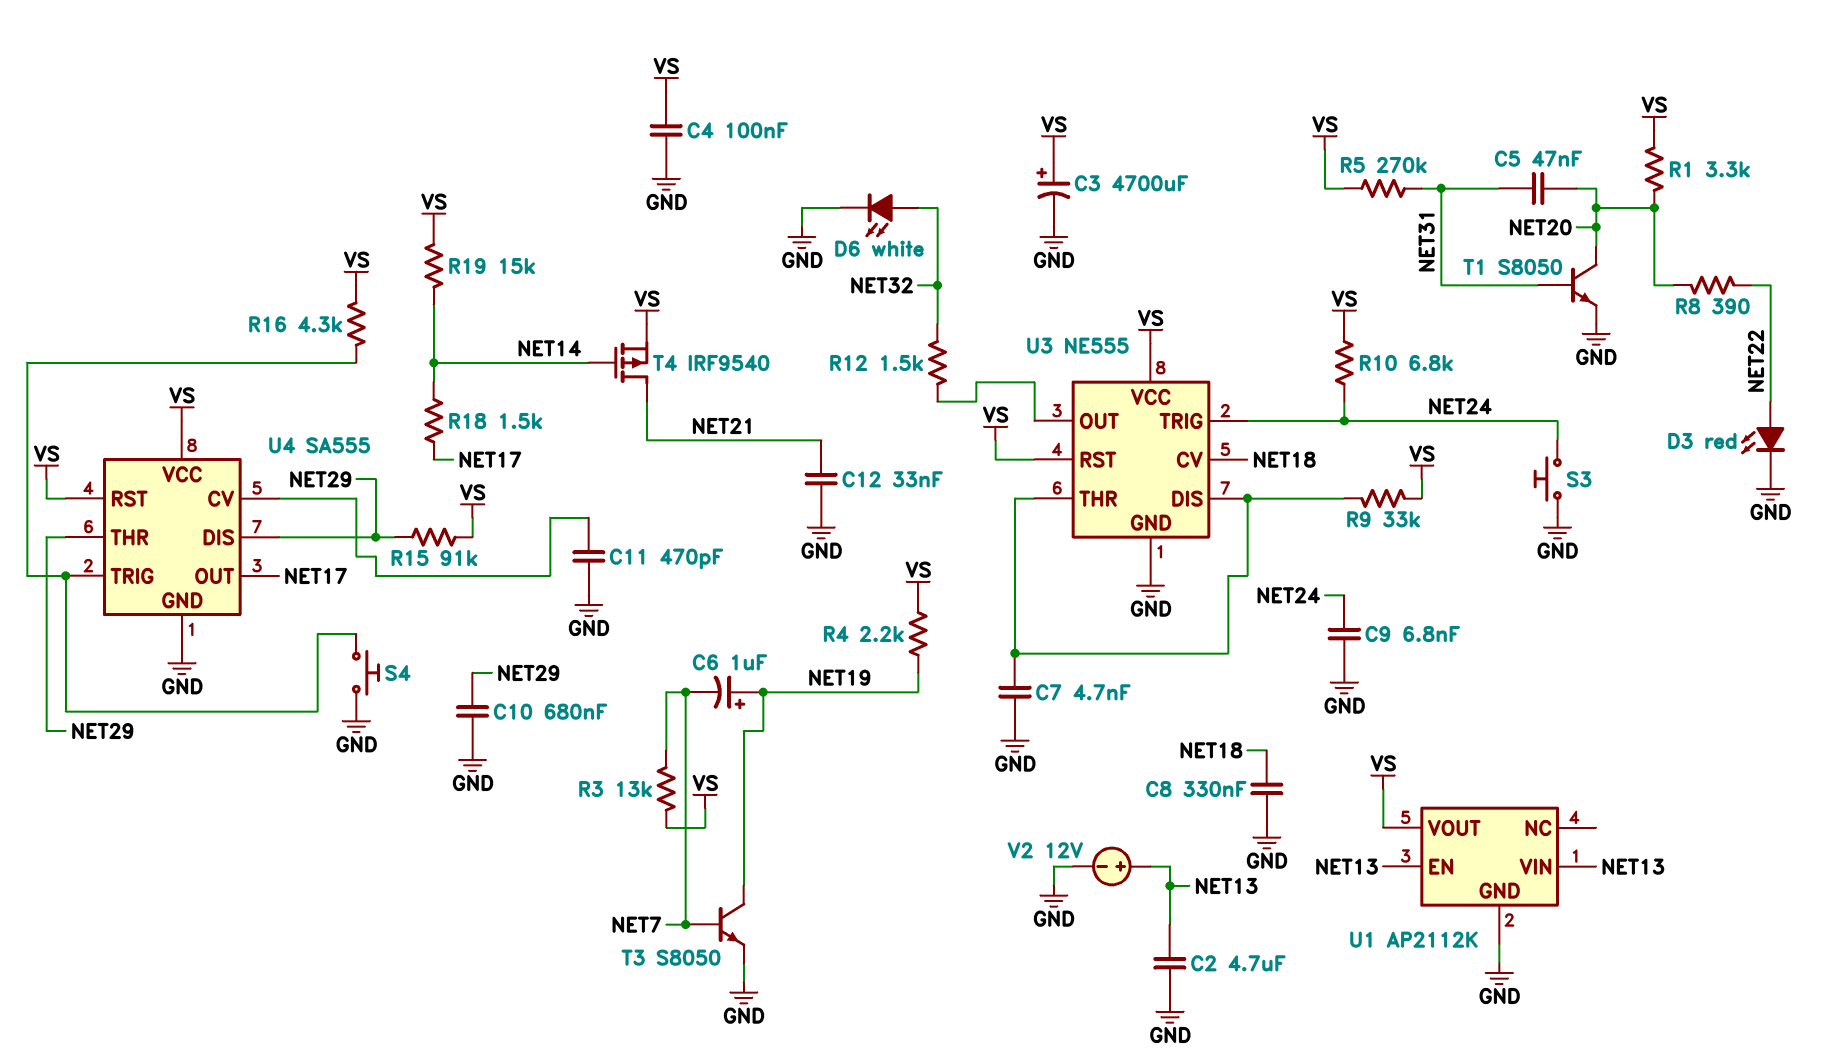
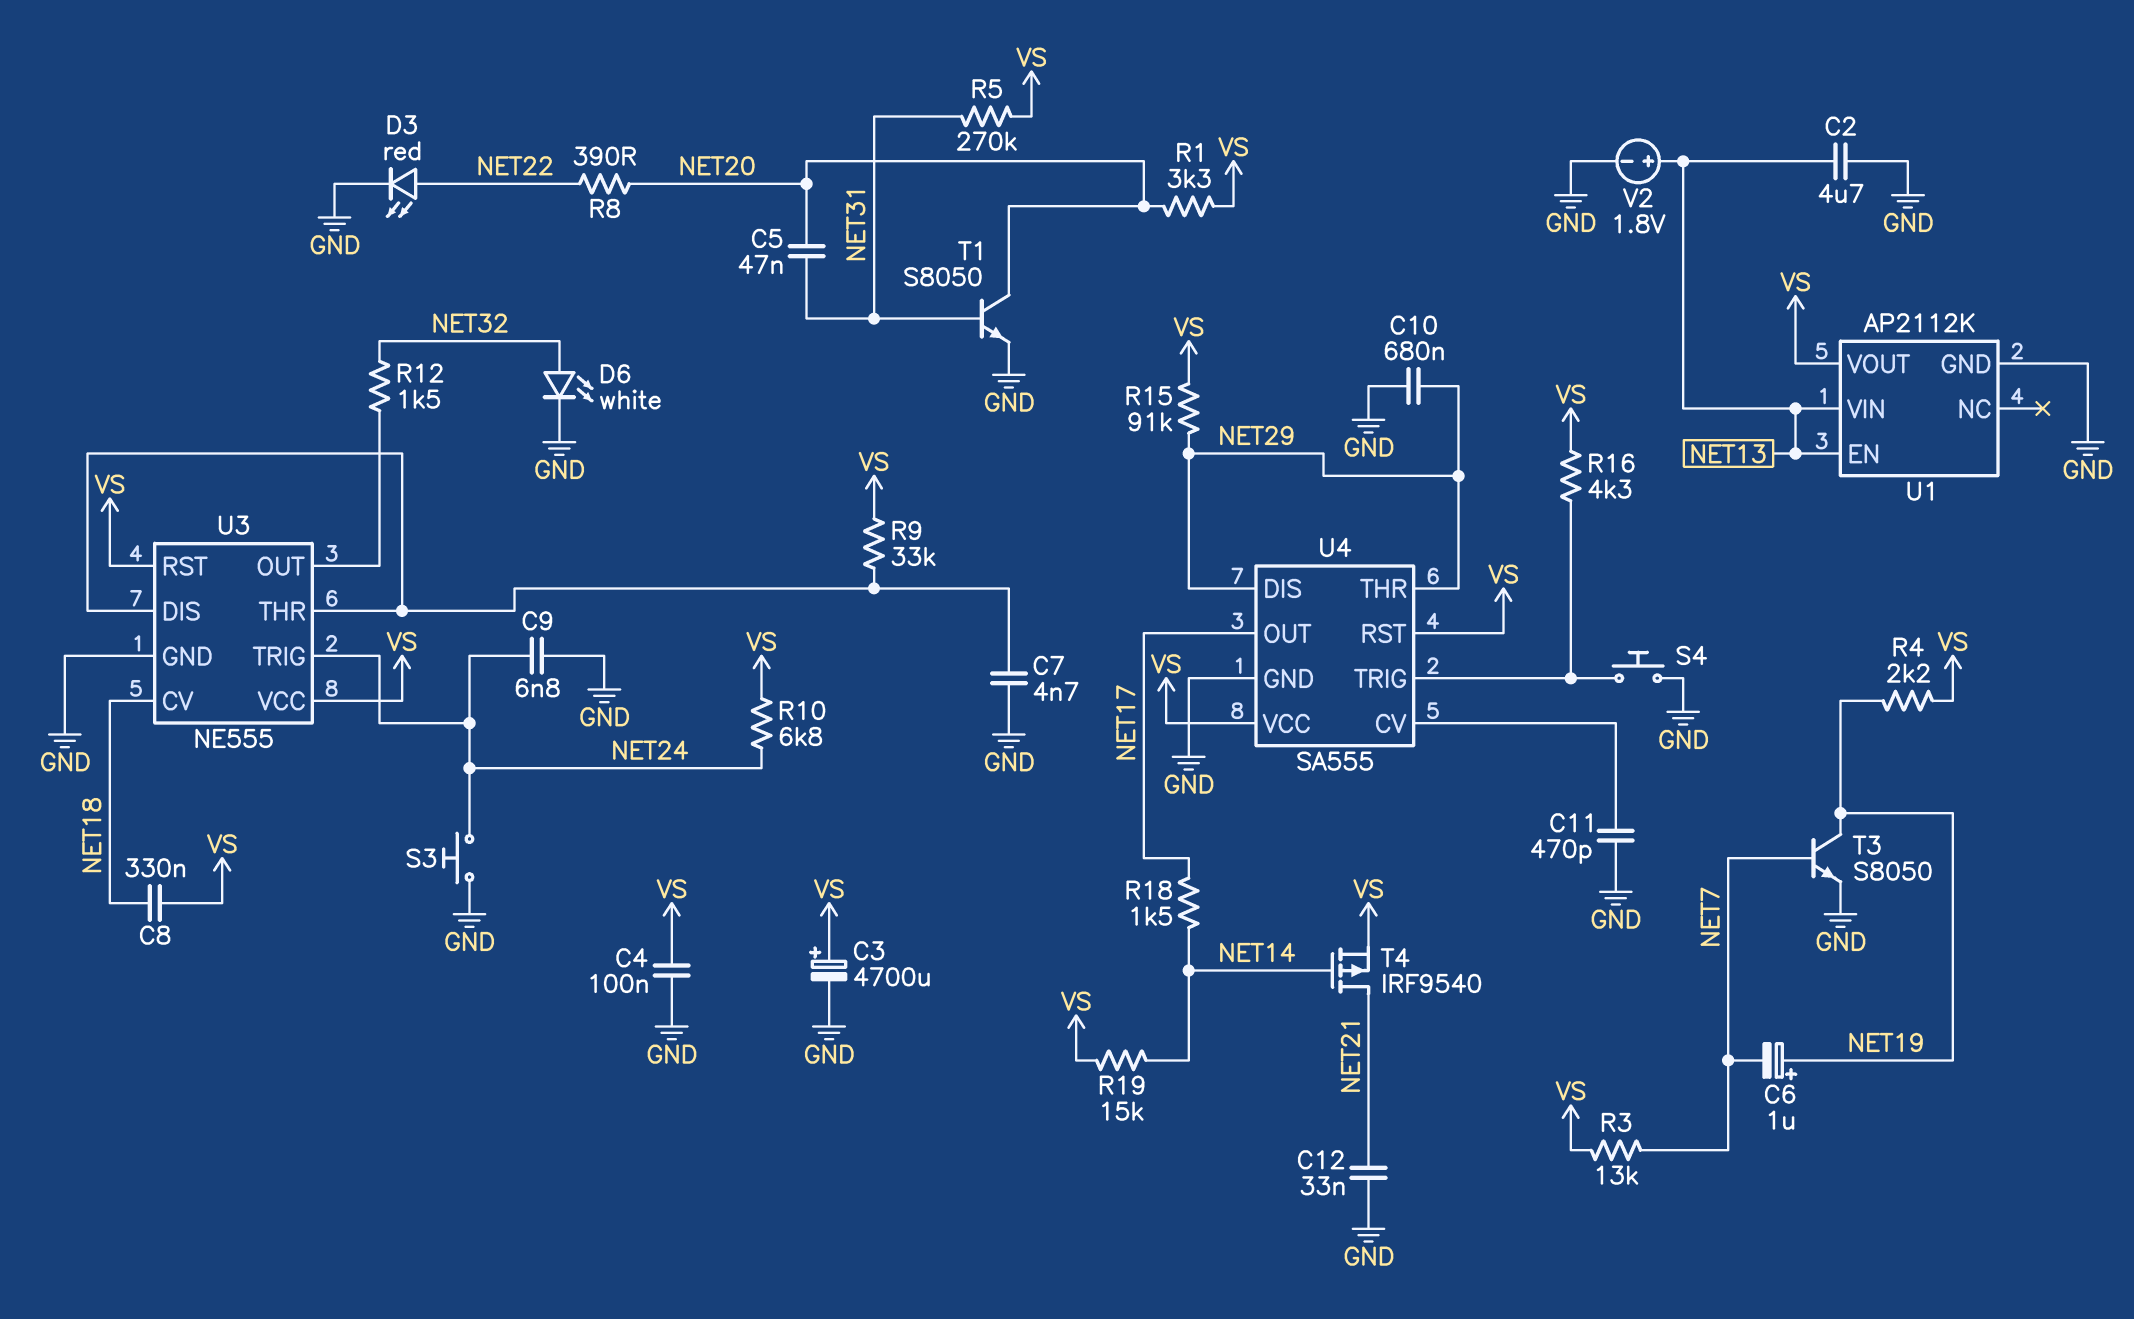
C8: 330nF (GND, NET18) -> 330nF (NET18, VS)
V2: 12V (plus NET13, minus GND) -> 1.8V (plus NET13, minus GND)

